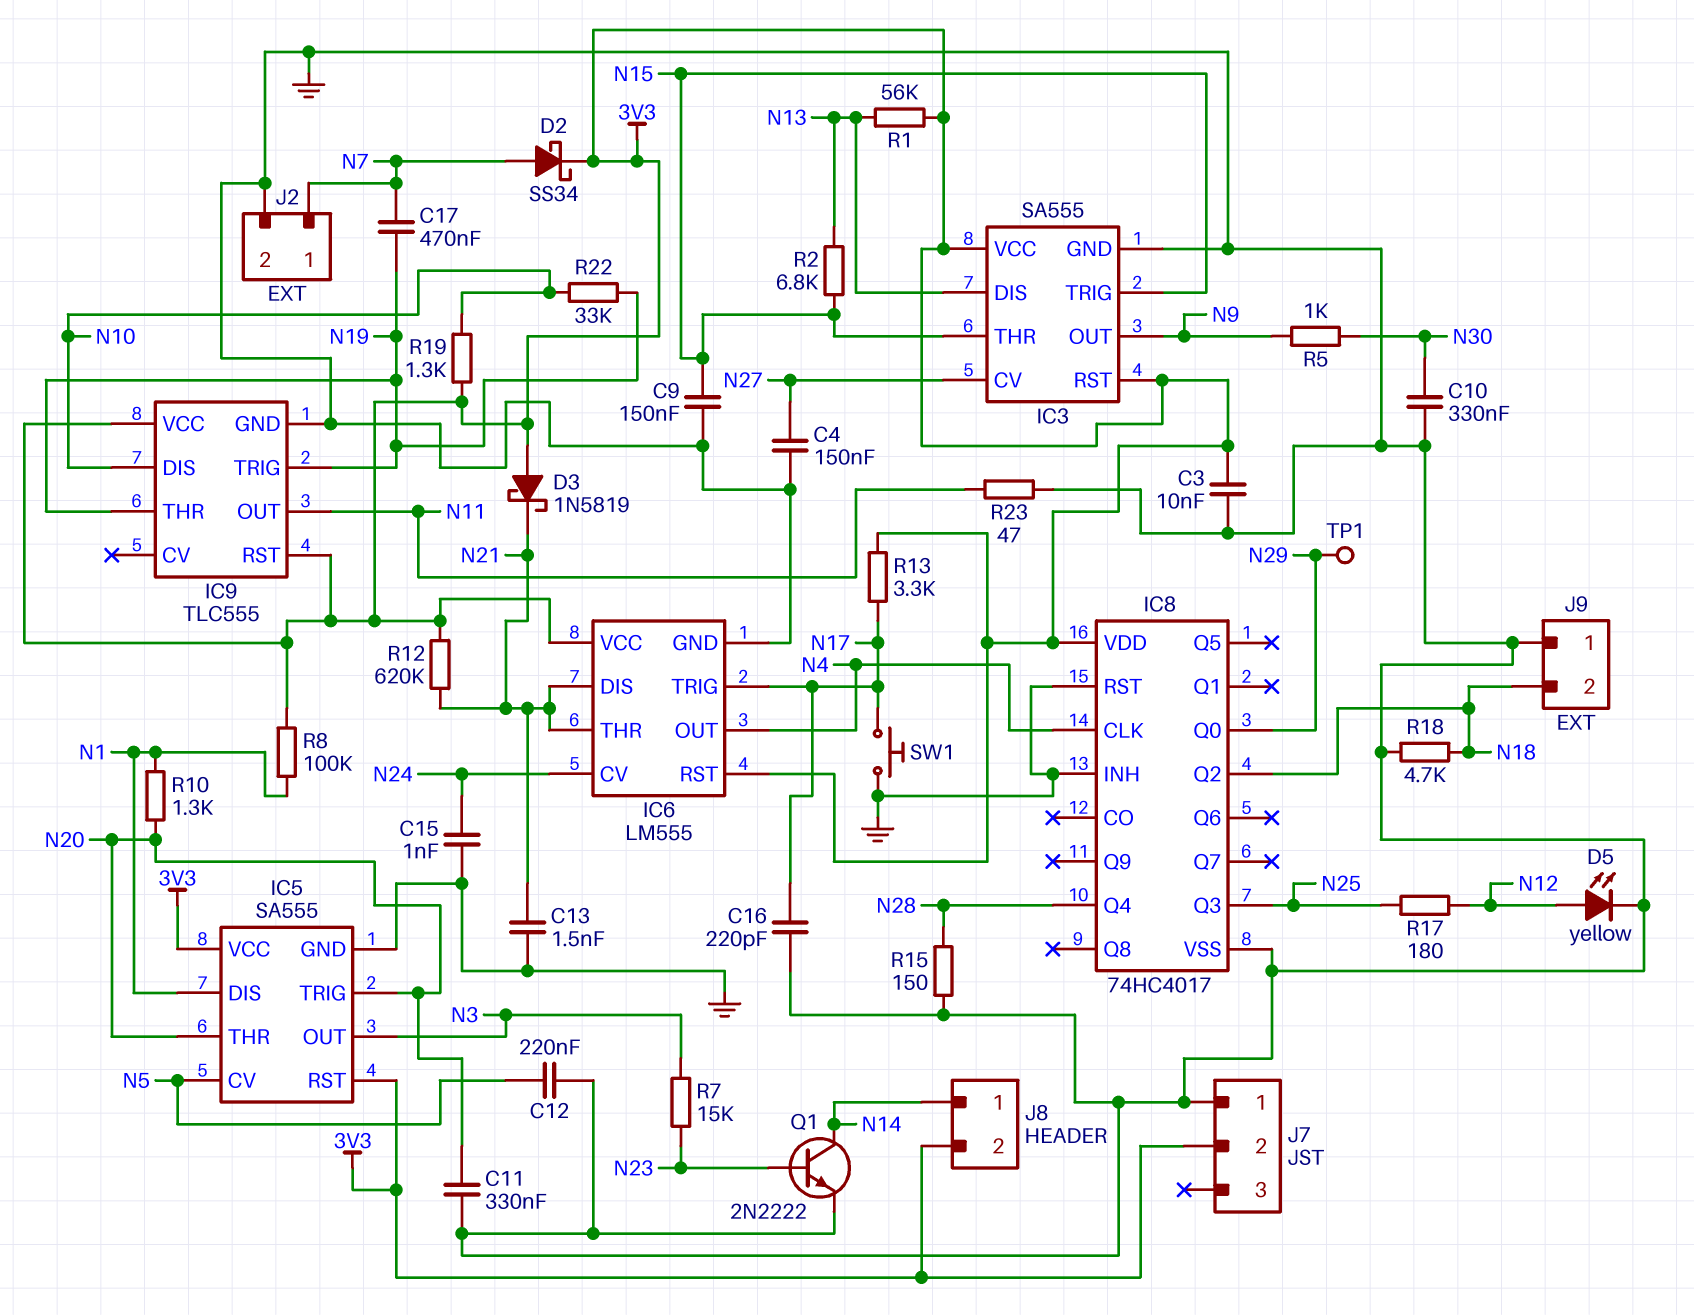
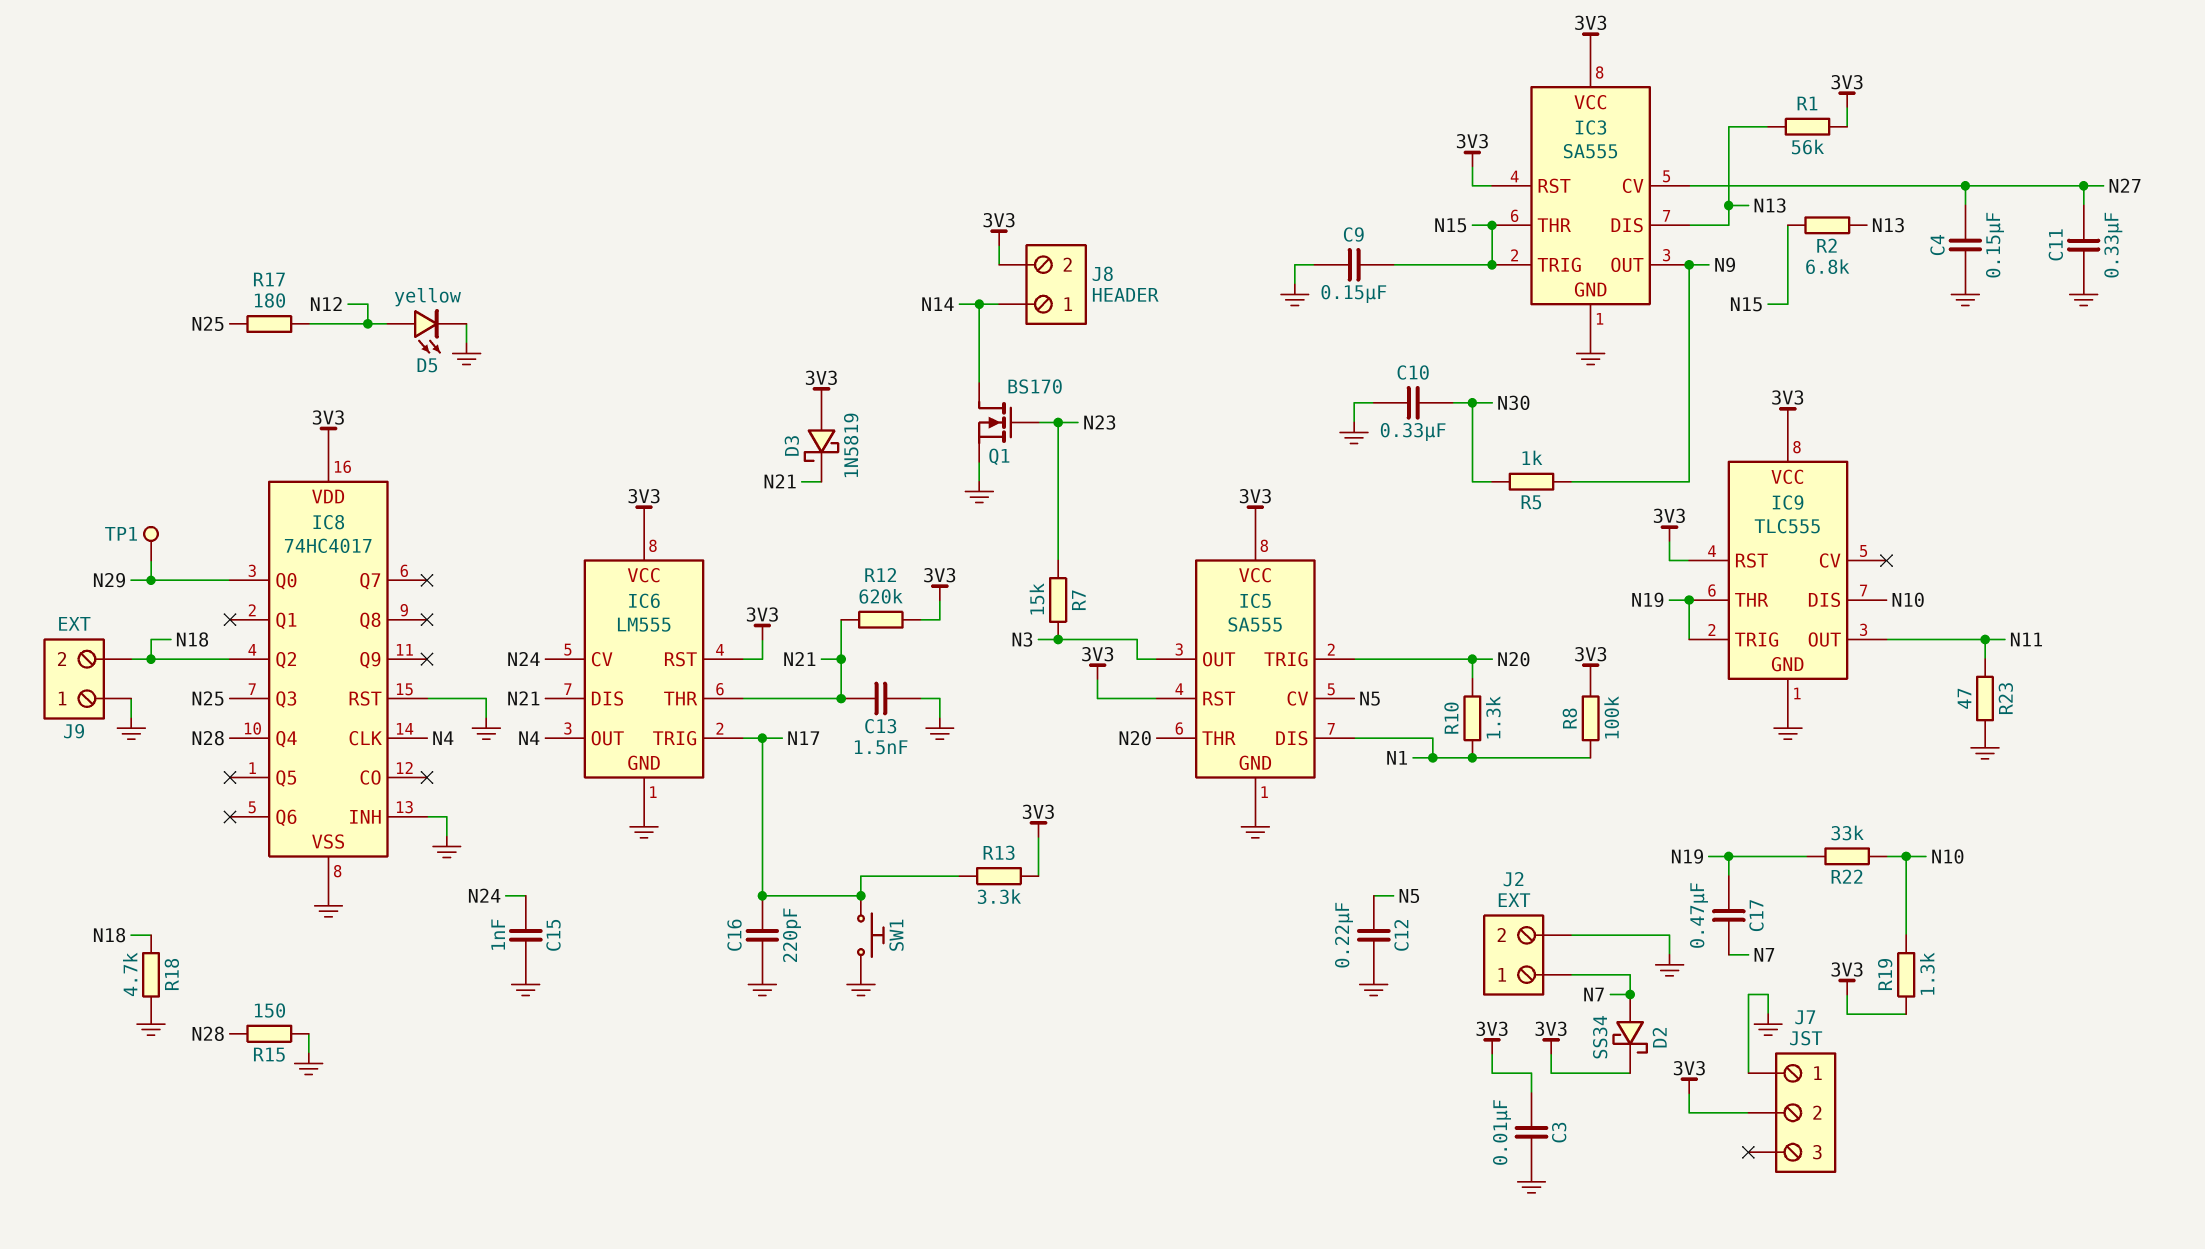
C11: 330nF (GND, N20) -> 330nF (GND, N27)
Q1: NPN 2N2222 (B N23, C N14, E GND) -> NMOS BS170 (G N23, D N14, S GND)

